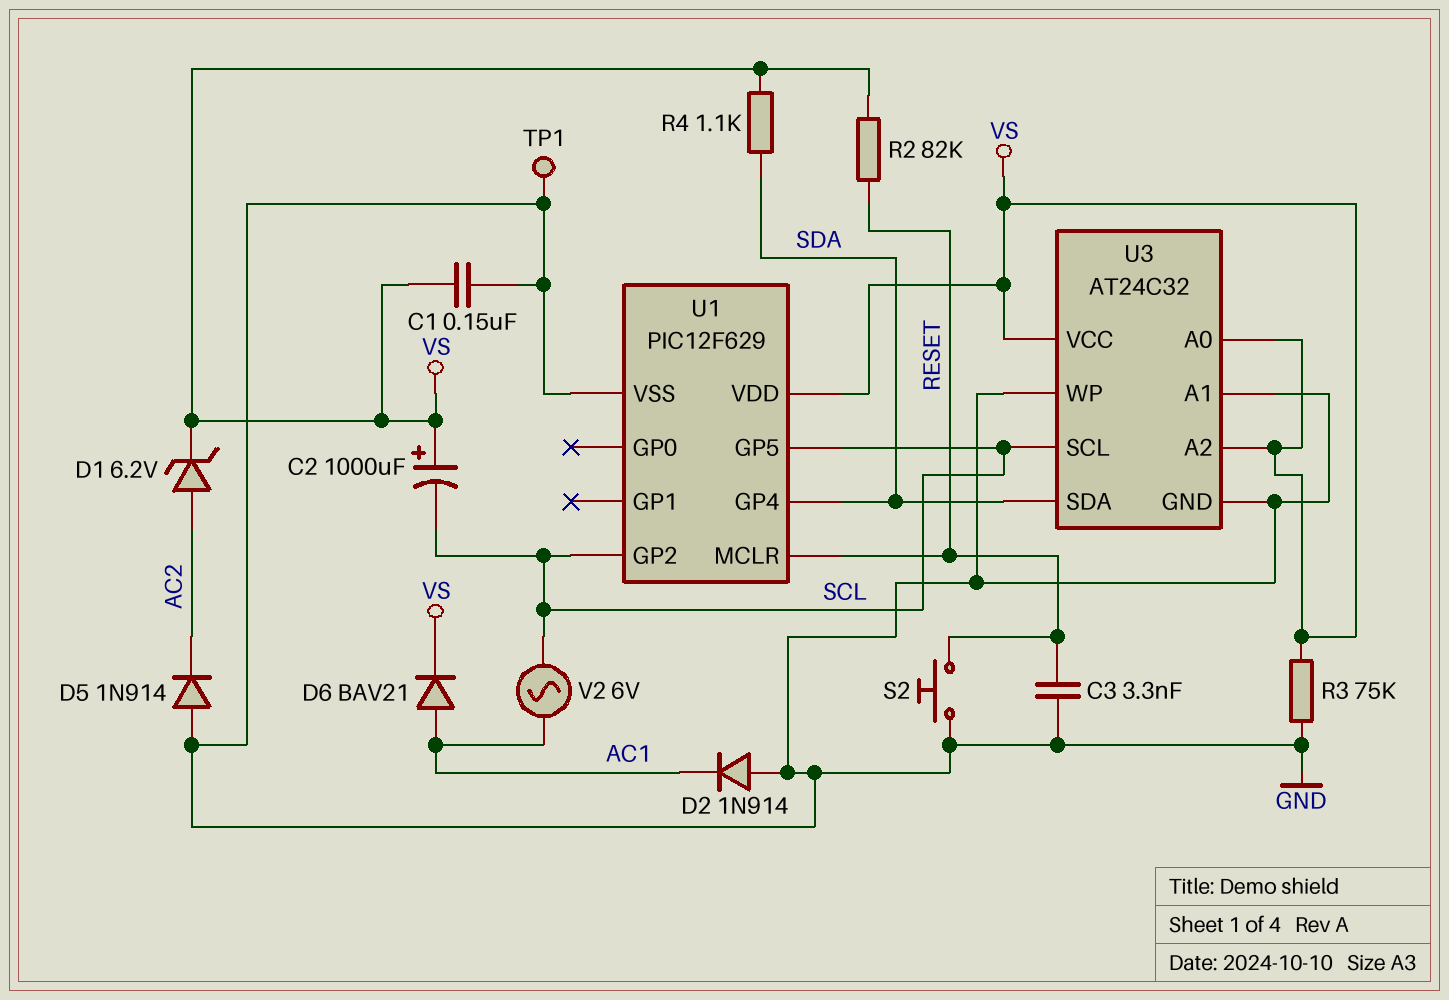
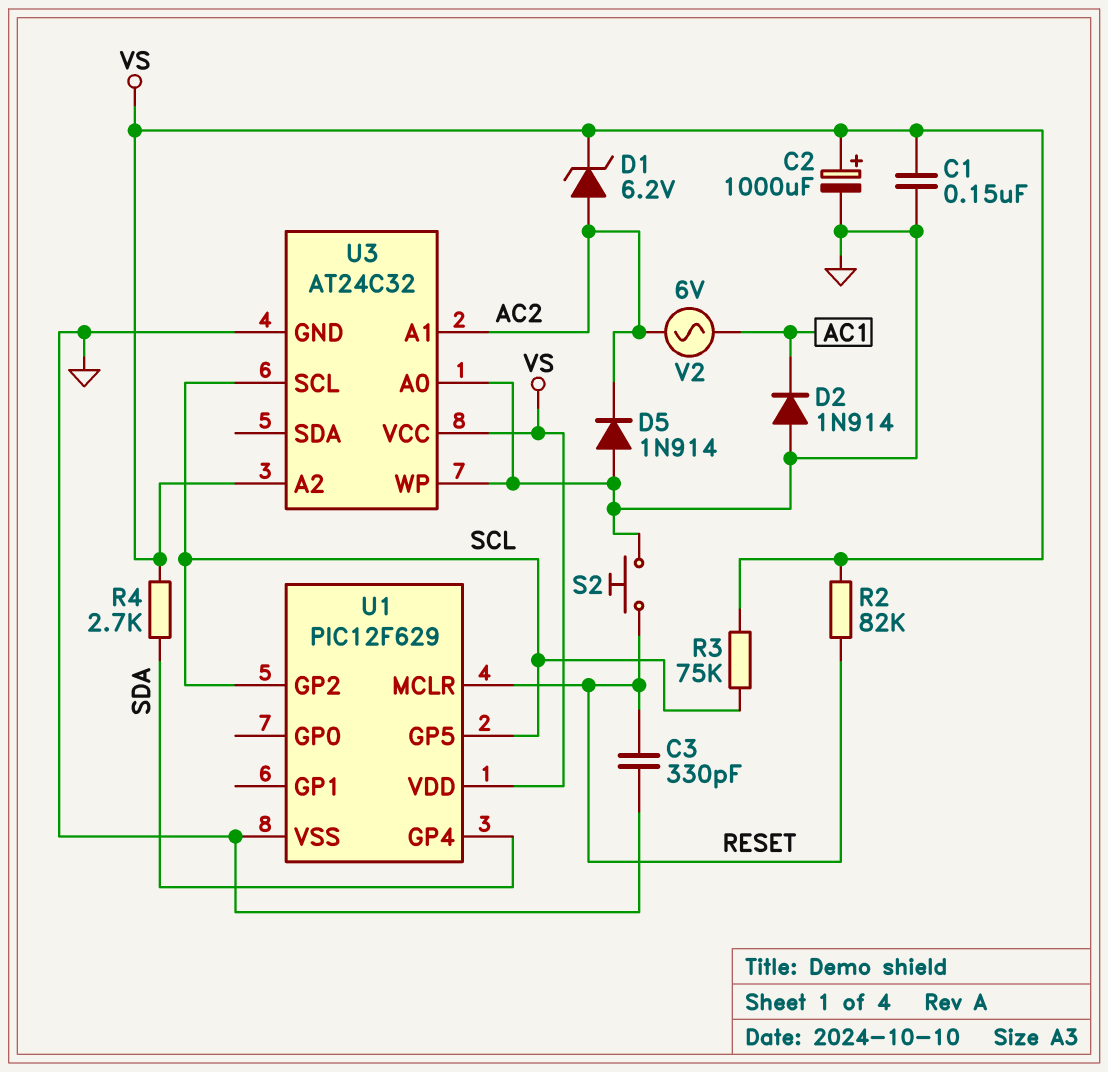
C2: 1000uF (plus VS, minus SCL) -> 1000uF (plus VS, minus GND)
C3: 3.3nF (GND, RESET) -> 330pF (GND, RESET)
D6: diode BAV21 (A AC1, K VS) -> none
R3: 75k (GND, VS) -> 75k (SCL, VS)
R4: 1.1k (SDA, VS) -> 2.7k (SDA, VS)
TP1: test point (GND) -> none
U3 pin A0: VS -> GND
U3 pin A1: GND -> AC2
U3 pin SDA: SDA -> none
V2: AC 6V (AC1, SCL) -> AC 6V (AC1, AC2)

